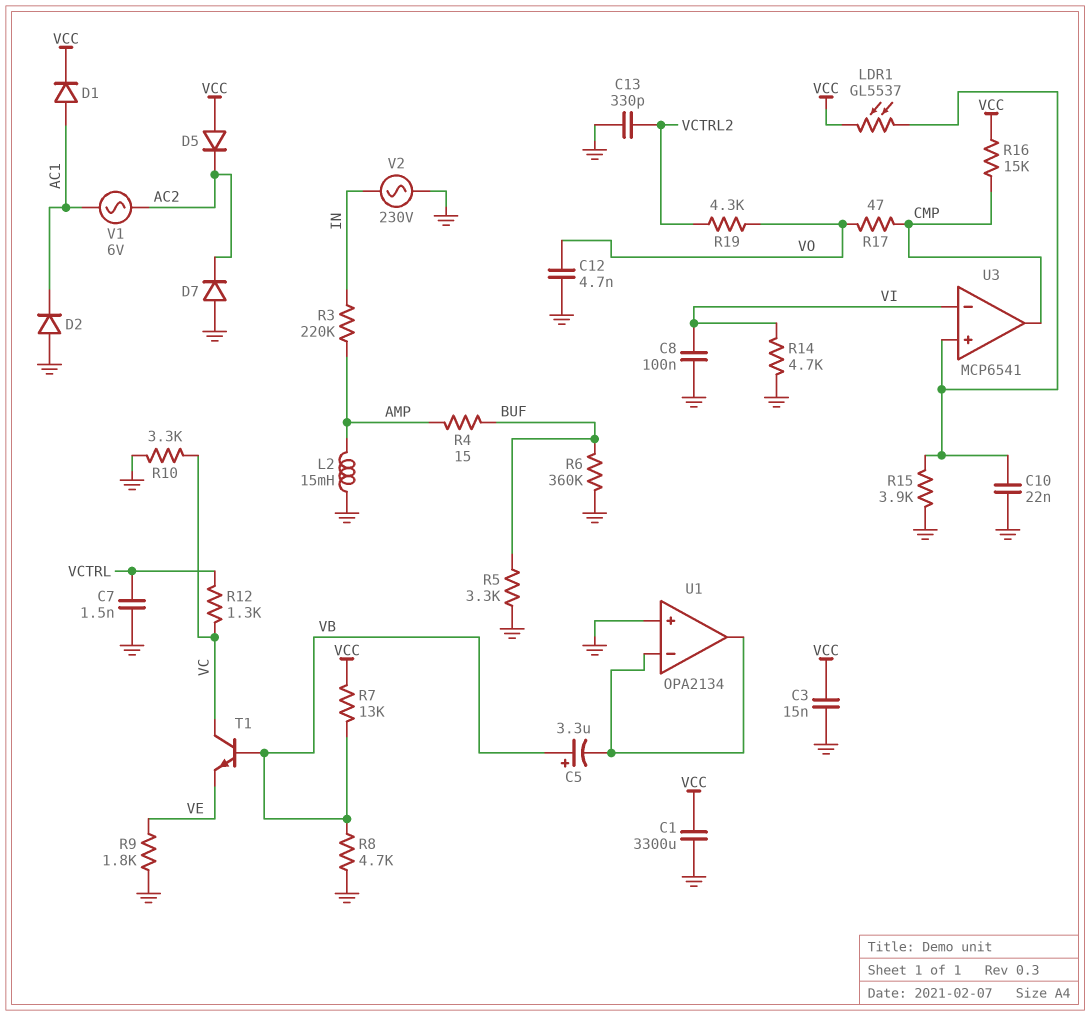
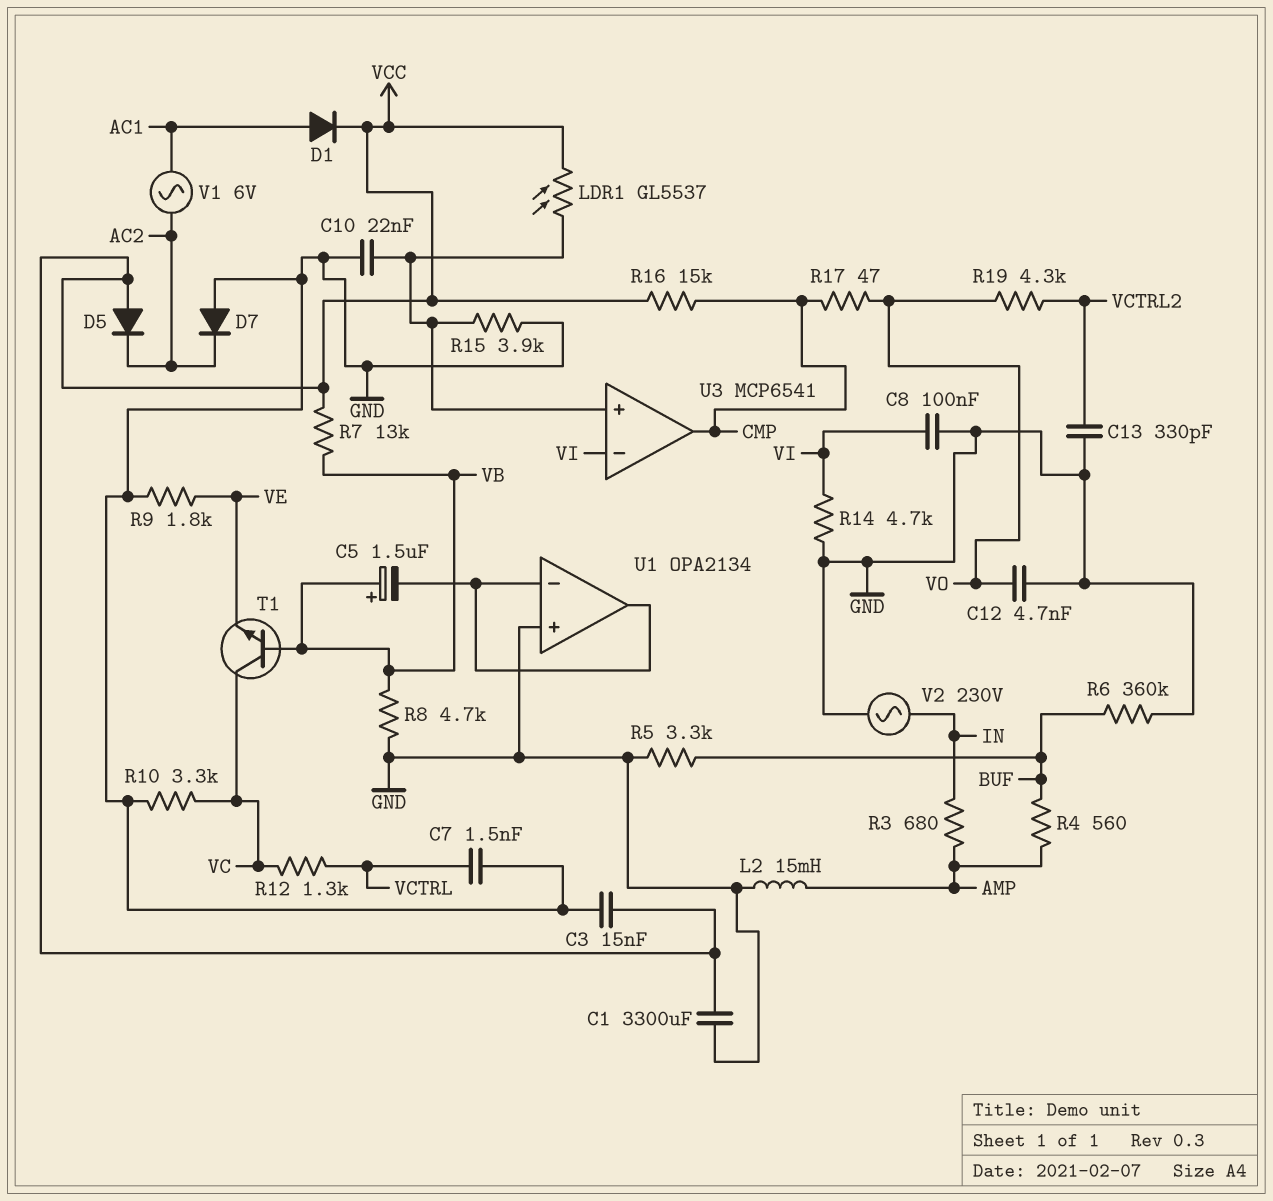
C5: 3.3uF (plus VB, minus U1/in-) -> 1.5uF (plus VB, minus U1/in-)
D2: diode (A GND, K AC1) -> none
R3: 220k (AMP, IN) -> 680 (AMP, IN)
R4: 15 (AMP, BUF) -> 560 (AMP, BUF)

